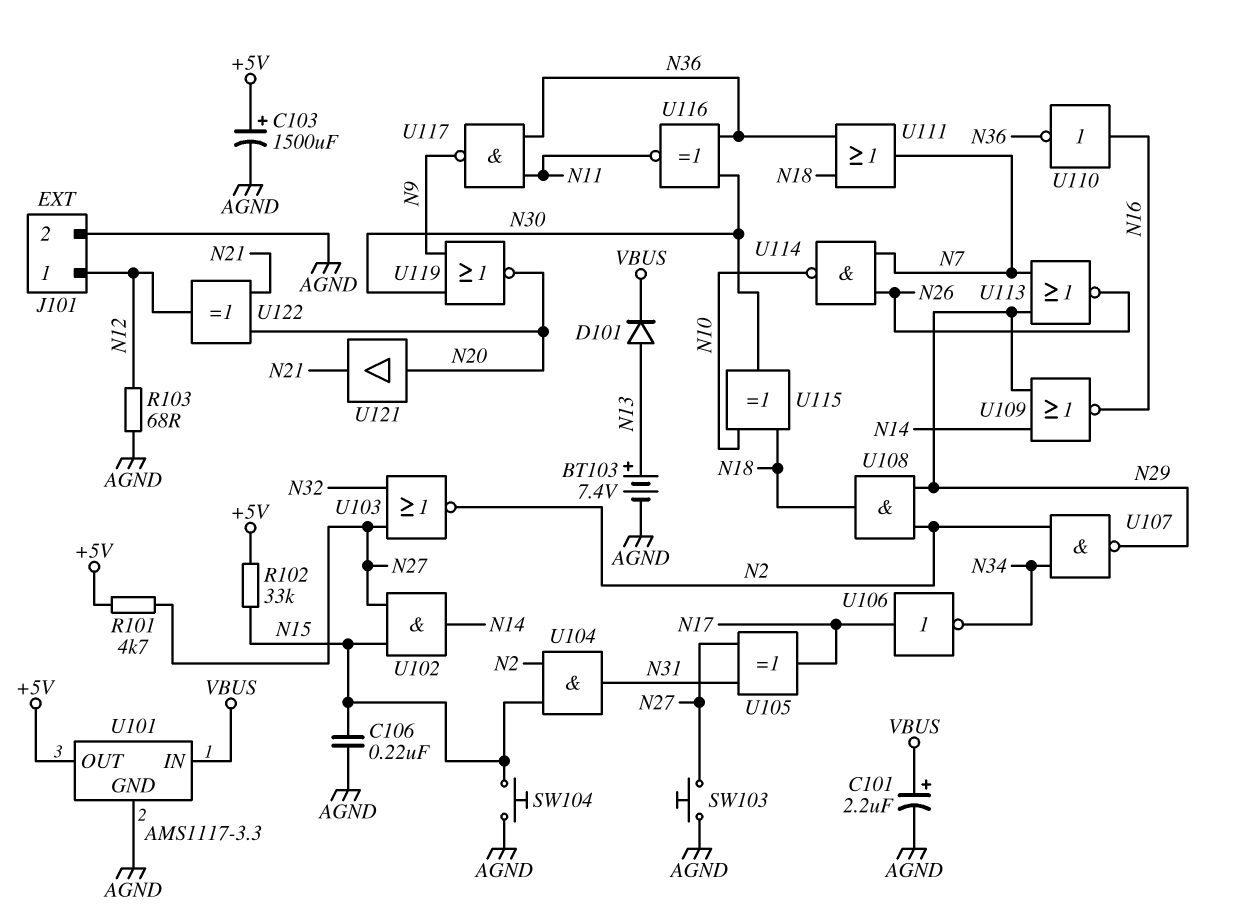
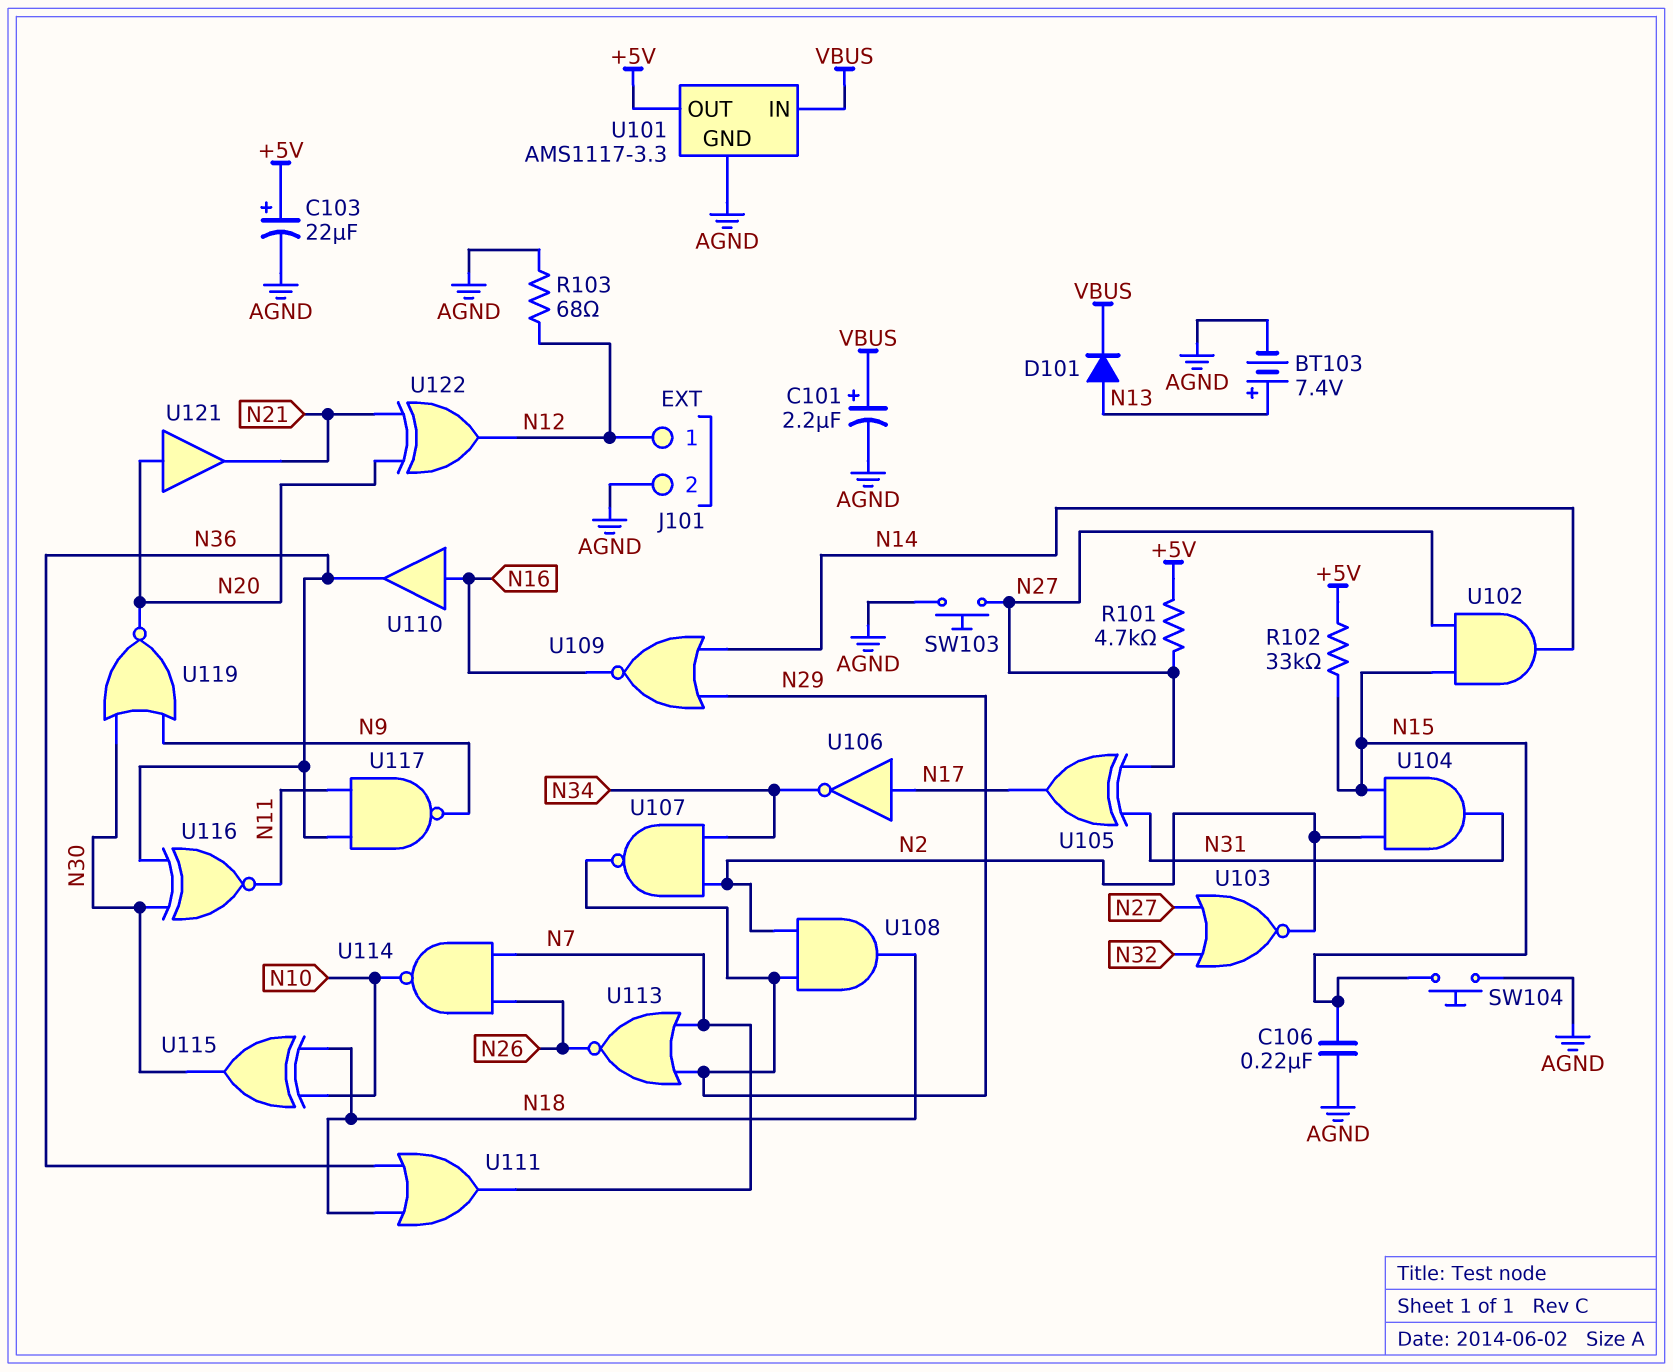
C103: 1500uF (plus +5V, minus AGND) -> 22uF (plus +5V, minus AGND)
U110: NOT (in N16, out N36) -> buffer (in N16, out N36)

